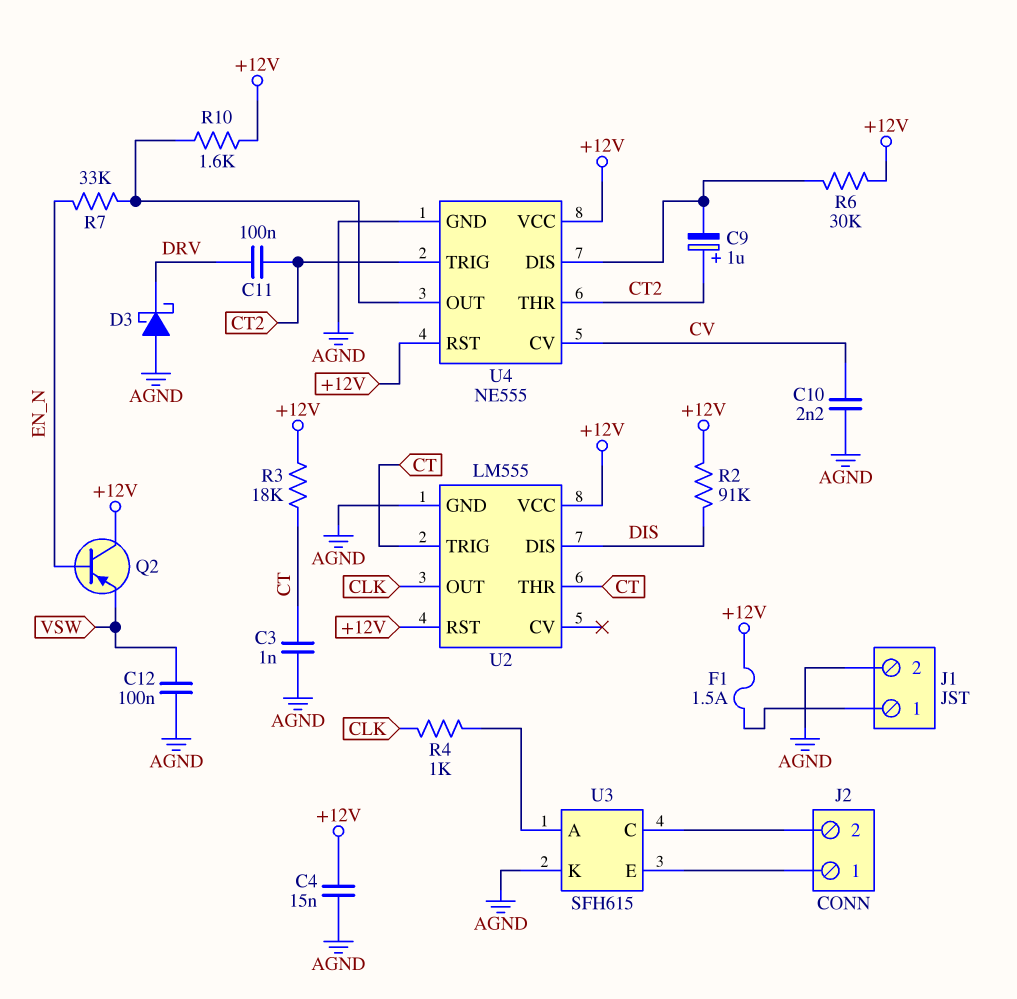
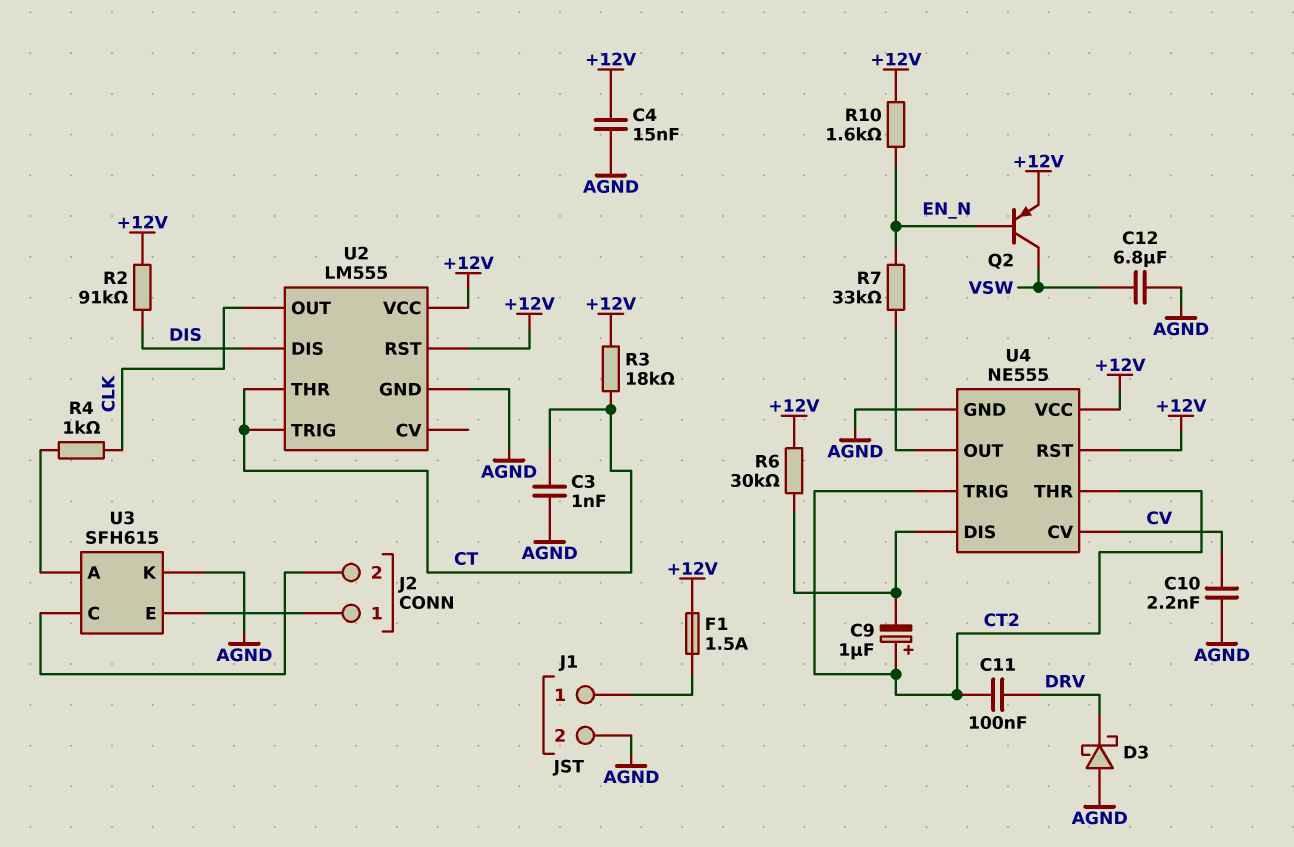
C12: 100nF (AGND, VSW) -> 6.8uF (AGND, VSW)
Q2: PNP (B EN_N, C +12V, E VSW) -> PNP (B EN_N, C VSW, E +12V)
R10: 1.6k (+12V, U4/OUT) -> 1.6k (+12V, EN_N)

